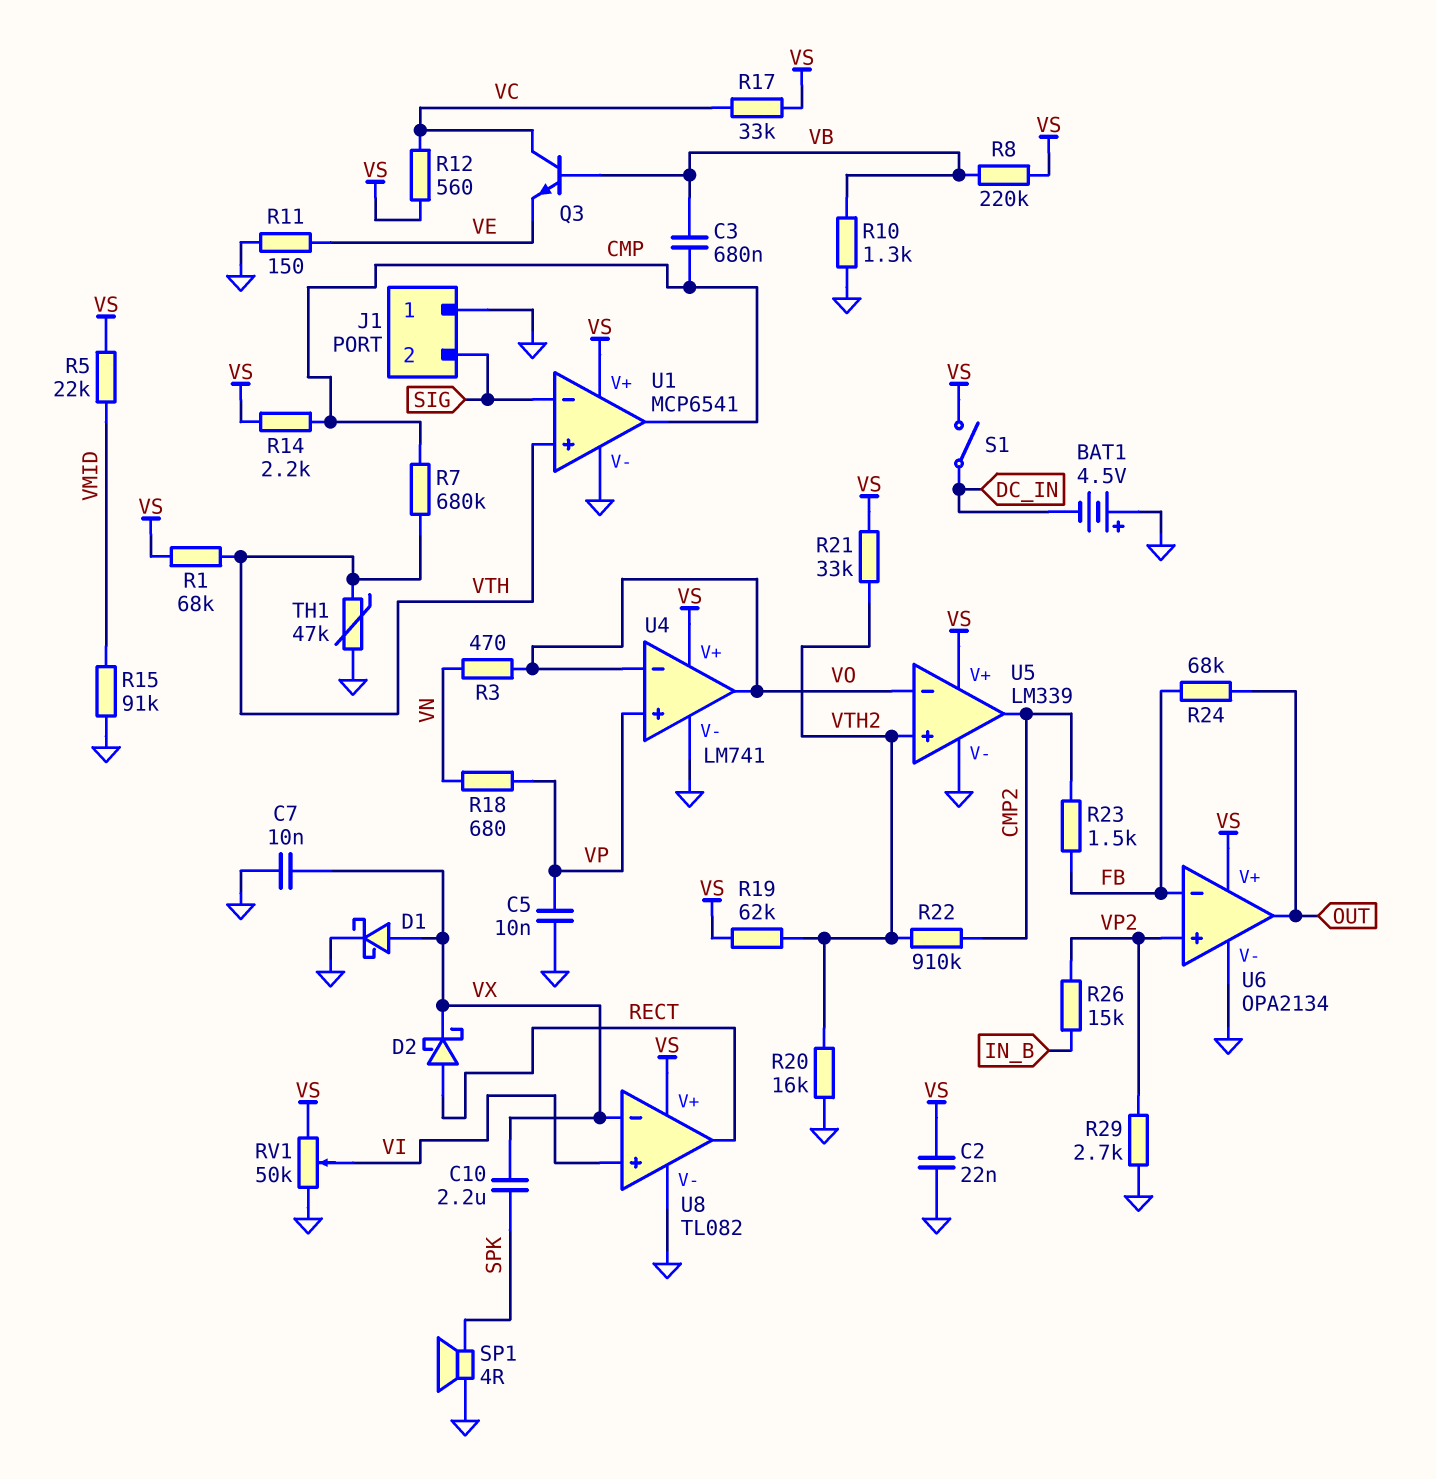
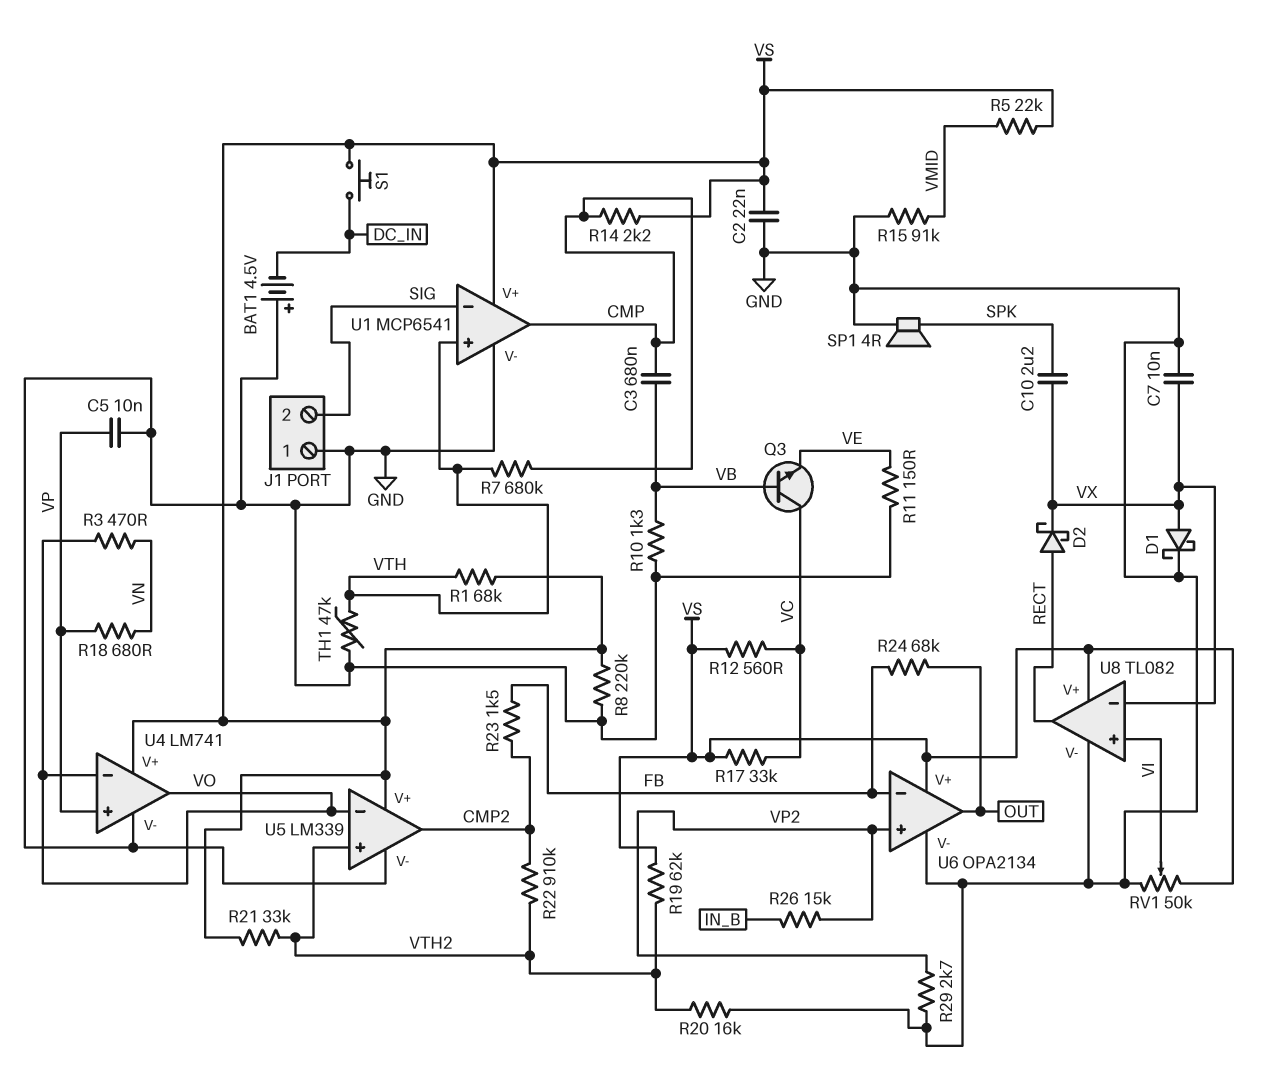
R8: 220k (VB, VS) -> 220k (GND, VS)
S1: switch (DC_IN, VS) -> button (DC_IN, VS)

